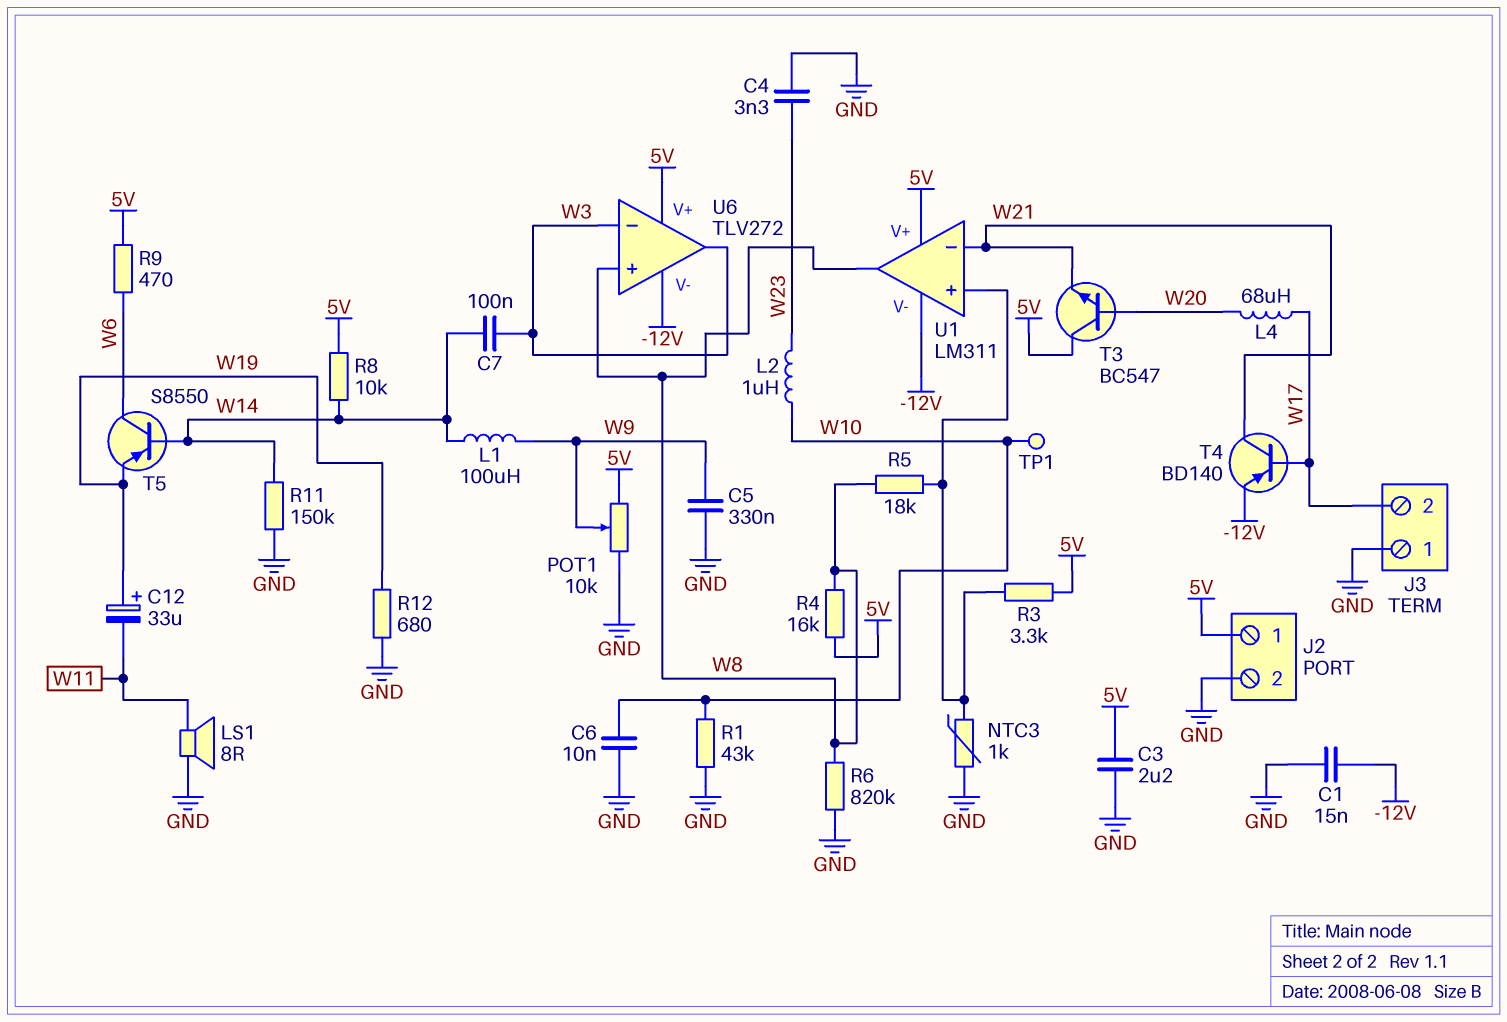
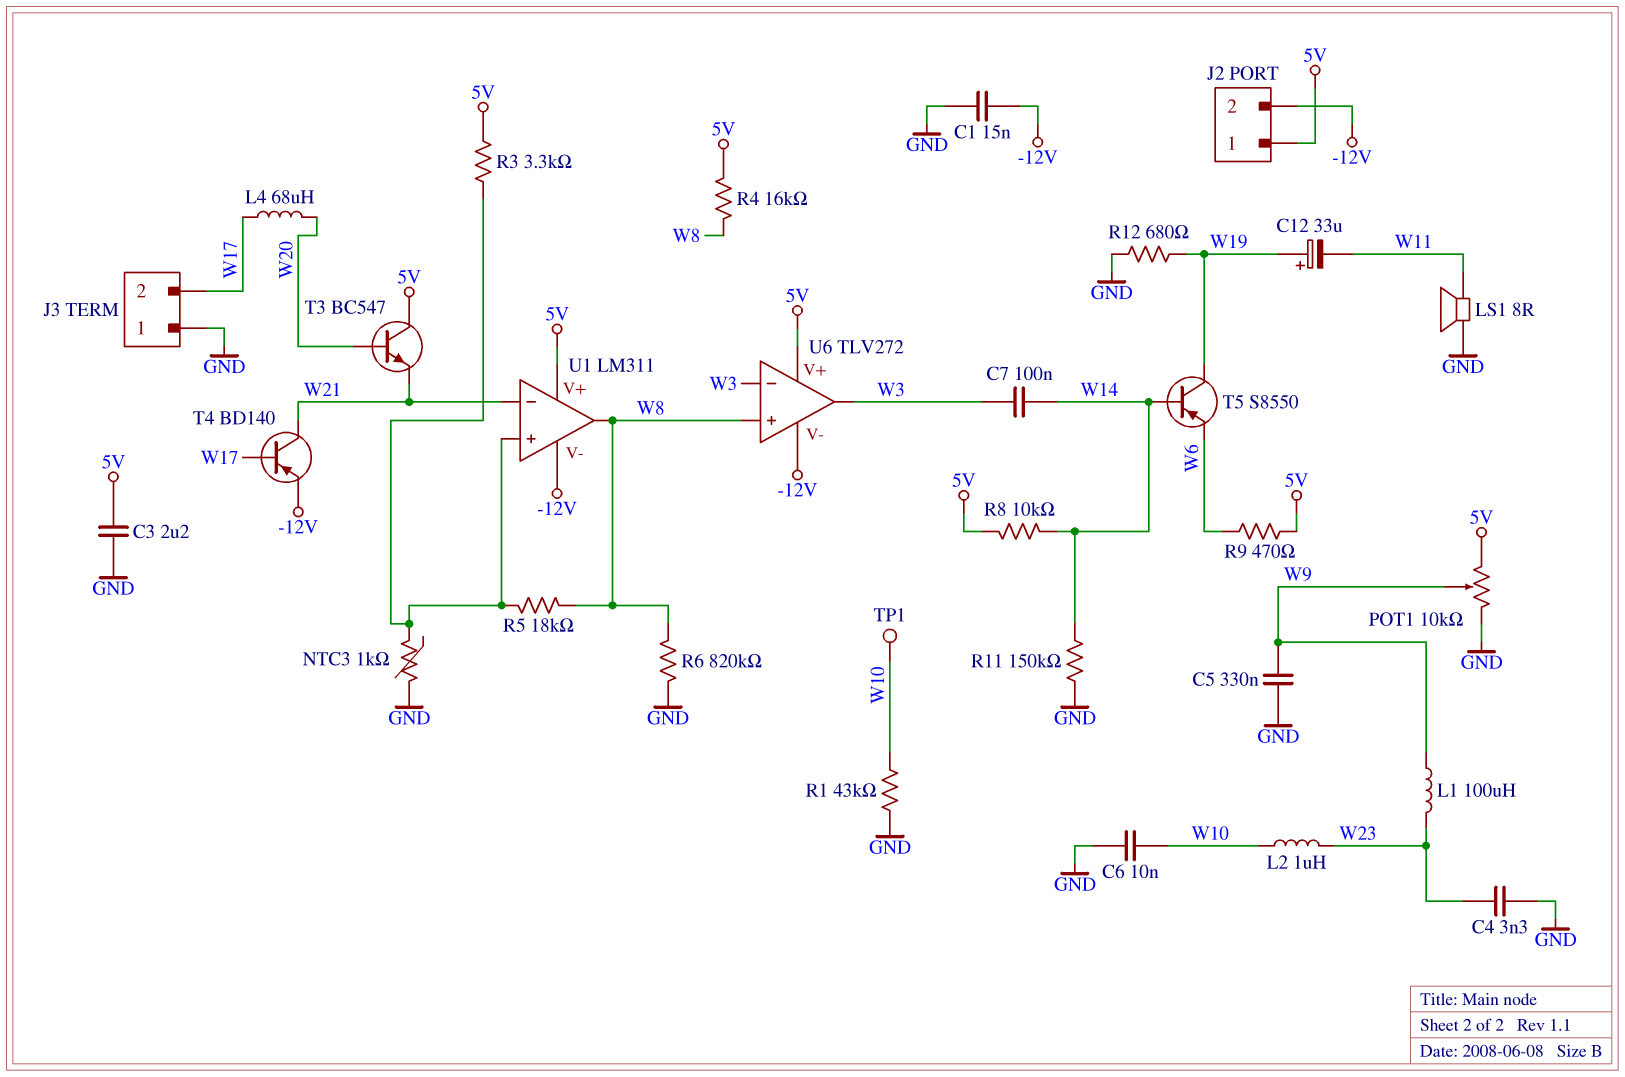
J2 pin 2: GND -> -12V
L1: 100uH (W9, W14) -> 100uH (W9, W23)
T5: PNP S8550 (B W14, C W6, E W19) -> PNP S8550 (B W14, C W19, E W6)

